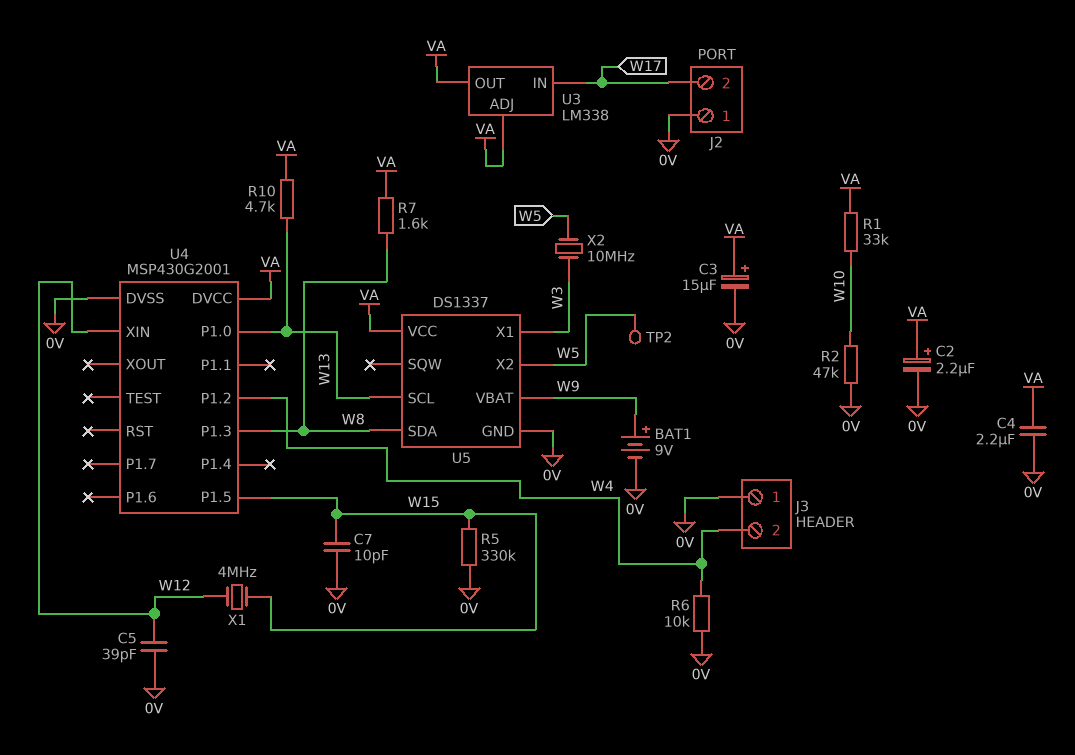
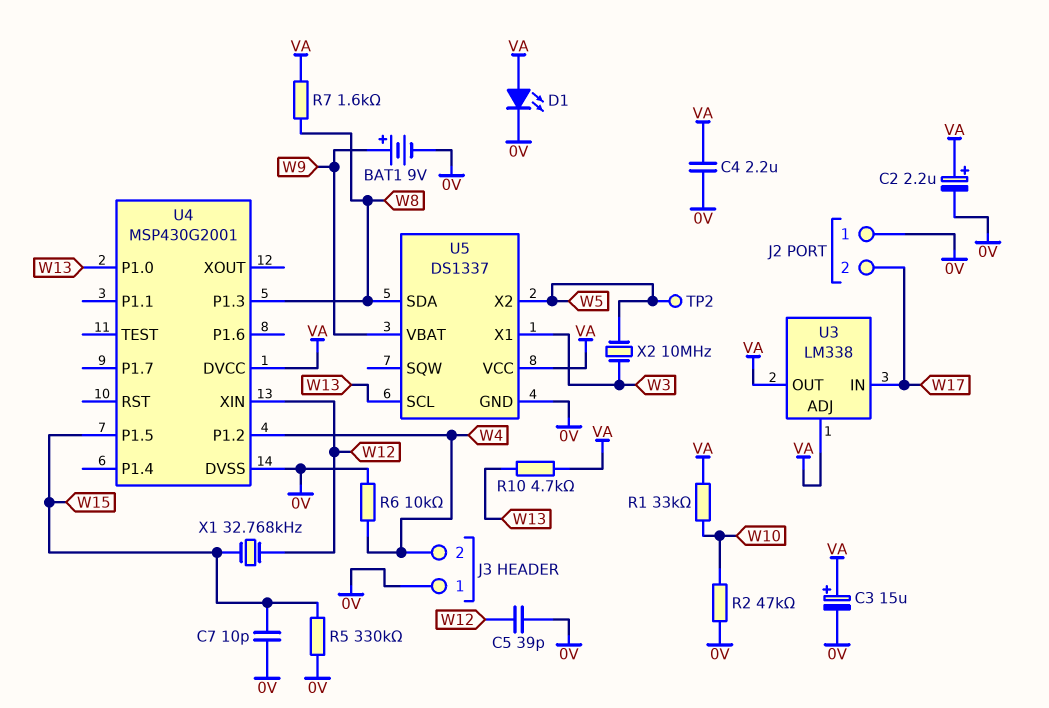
D1: none -> LED (A VA, K 0V)
X1: 4MHz (W12, W15) -> 32.768kHz (W12, W15)

